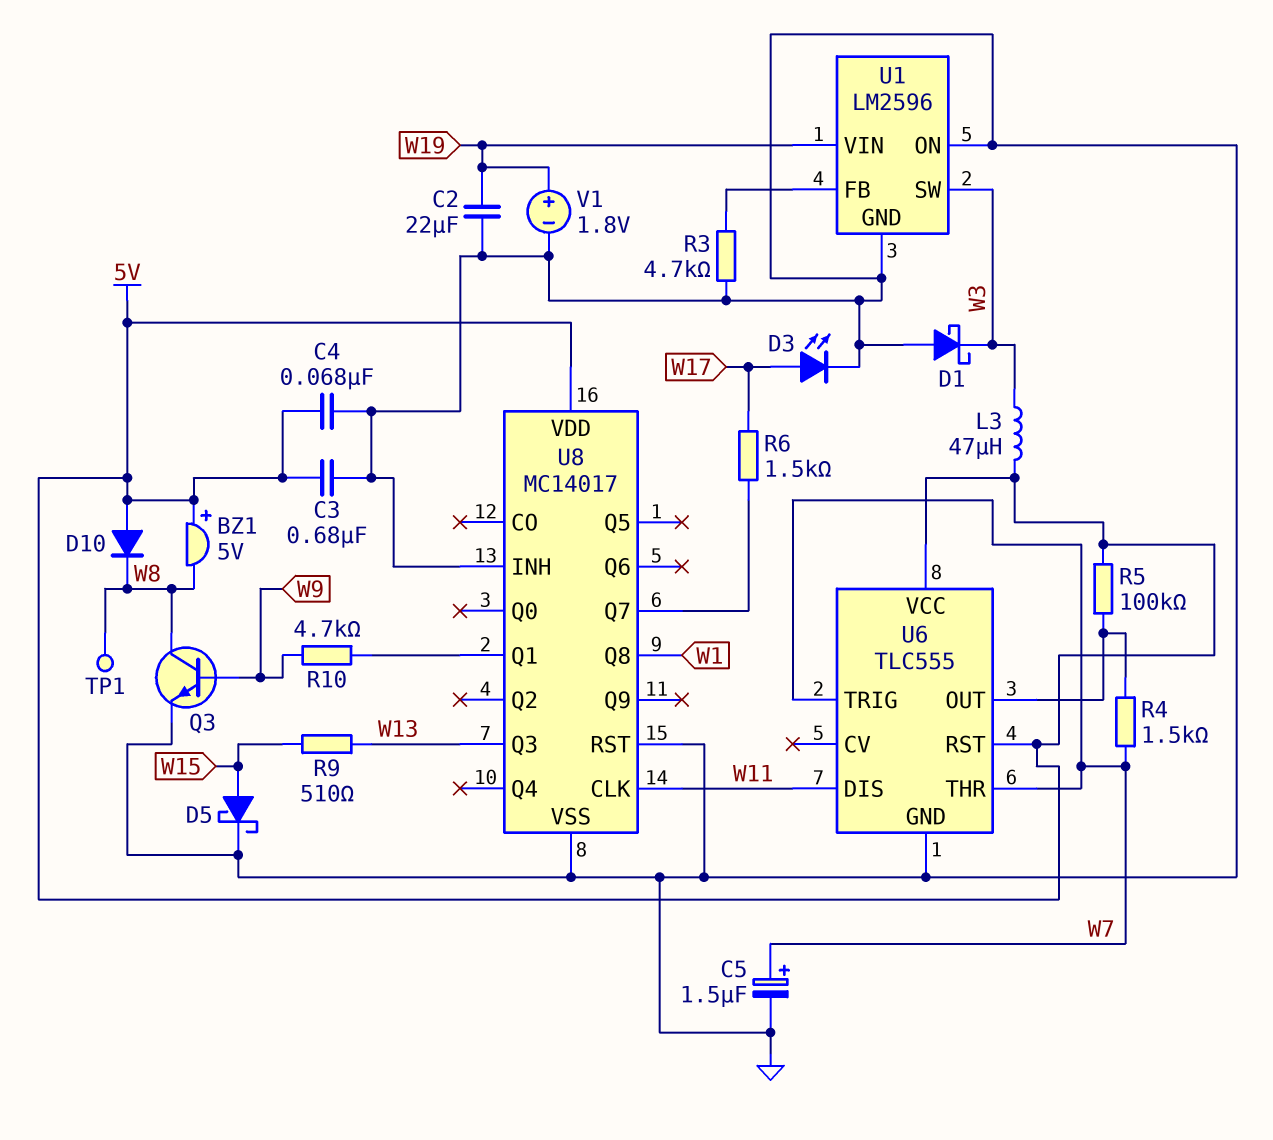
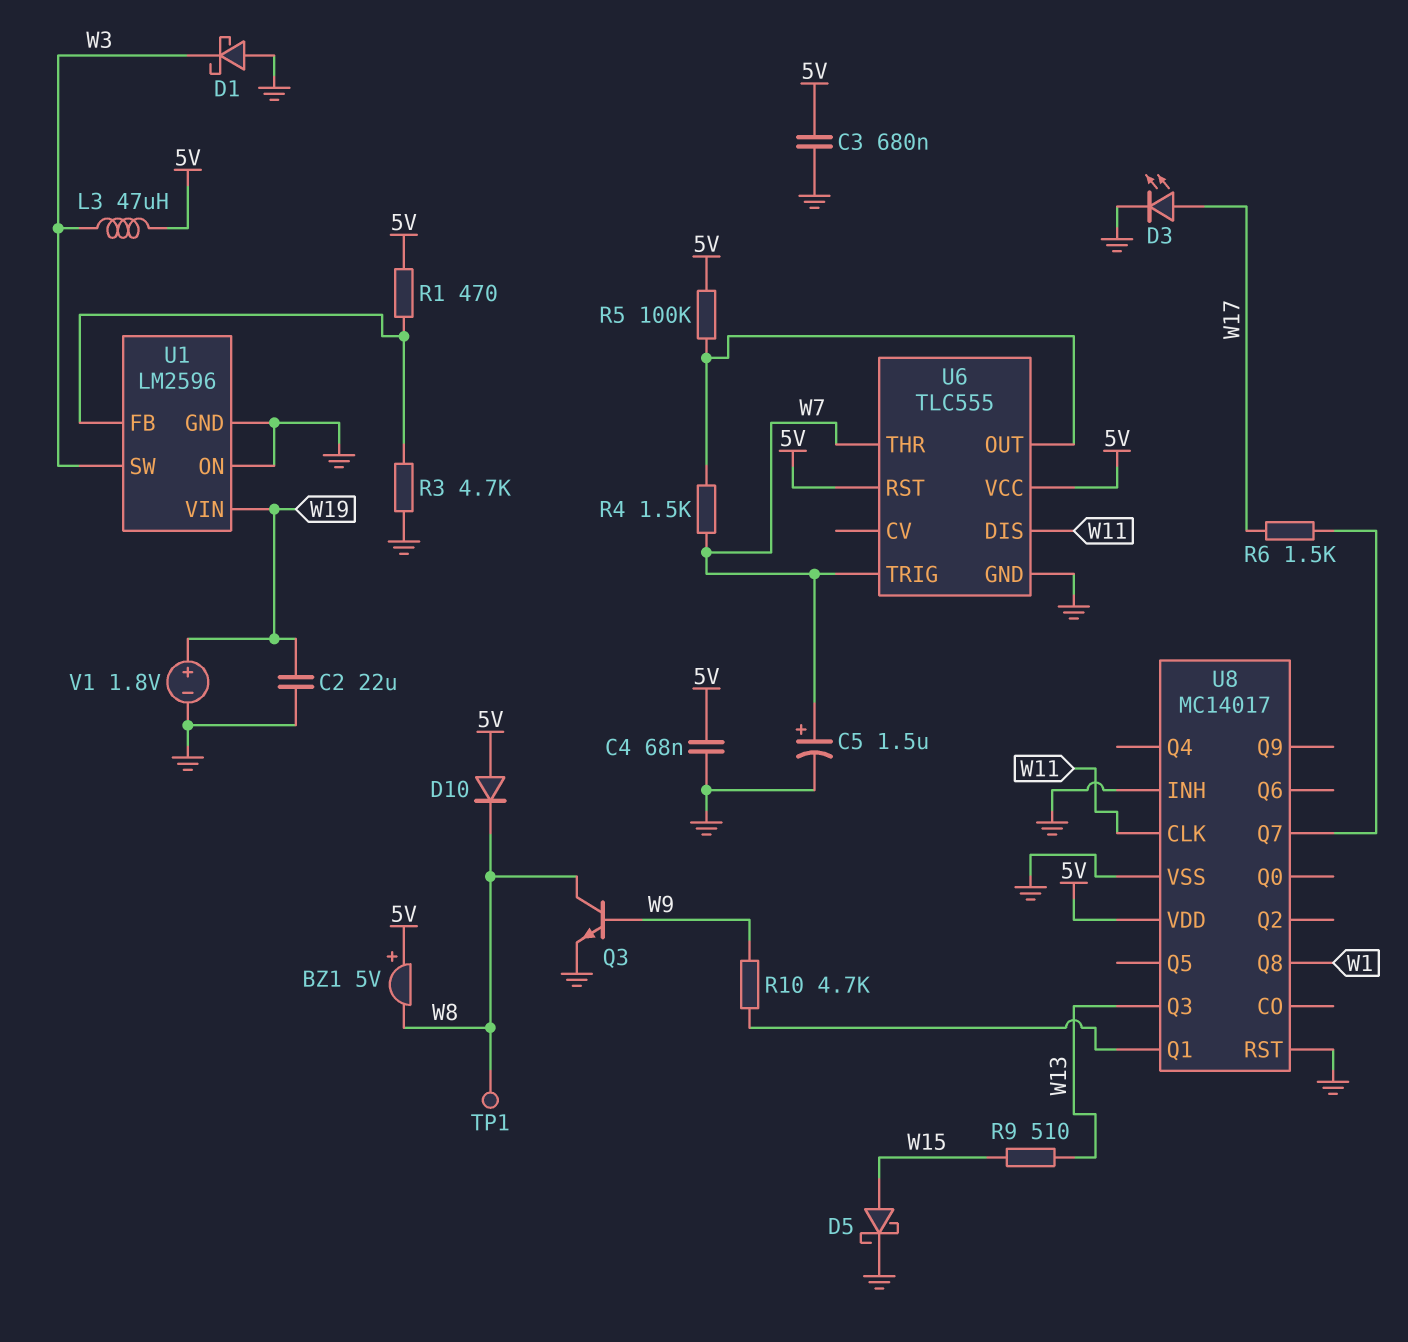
R1: none -> 470 (5V, U1/FB)

